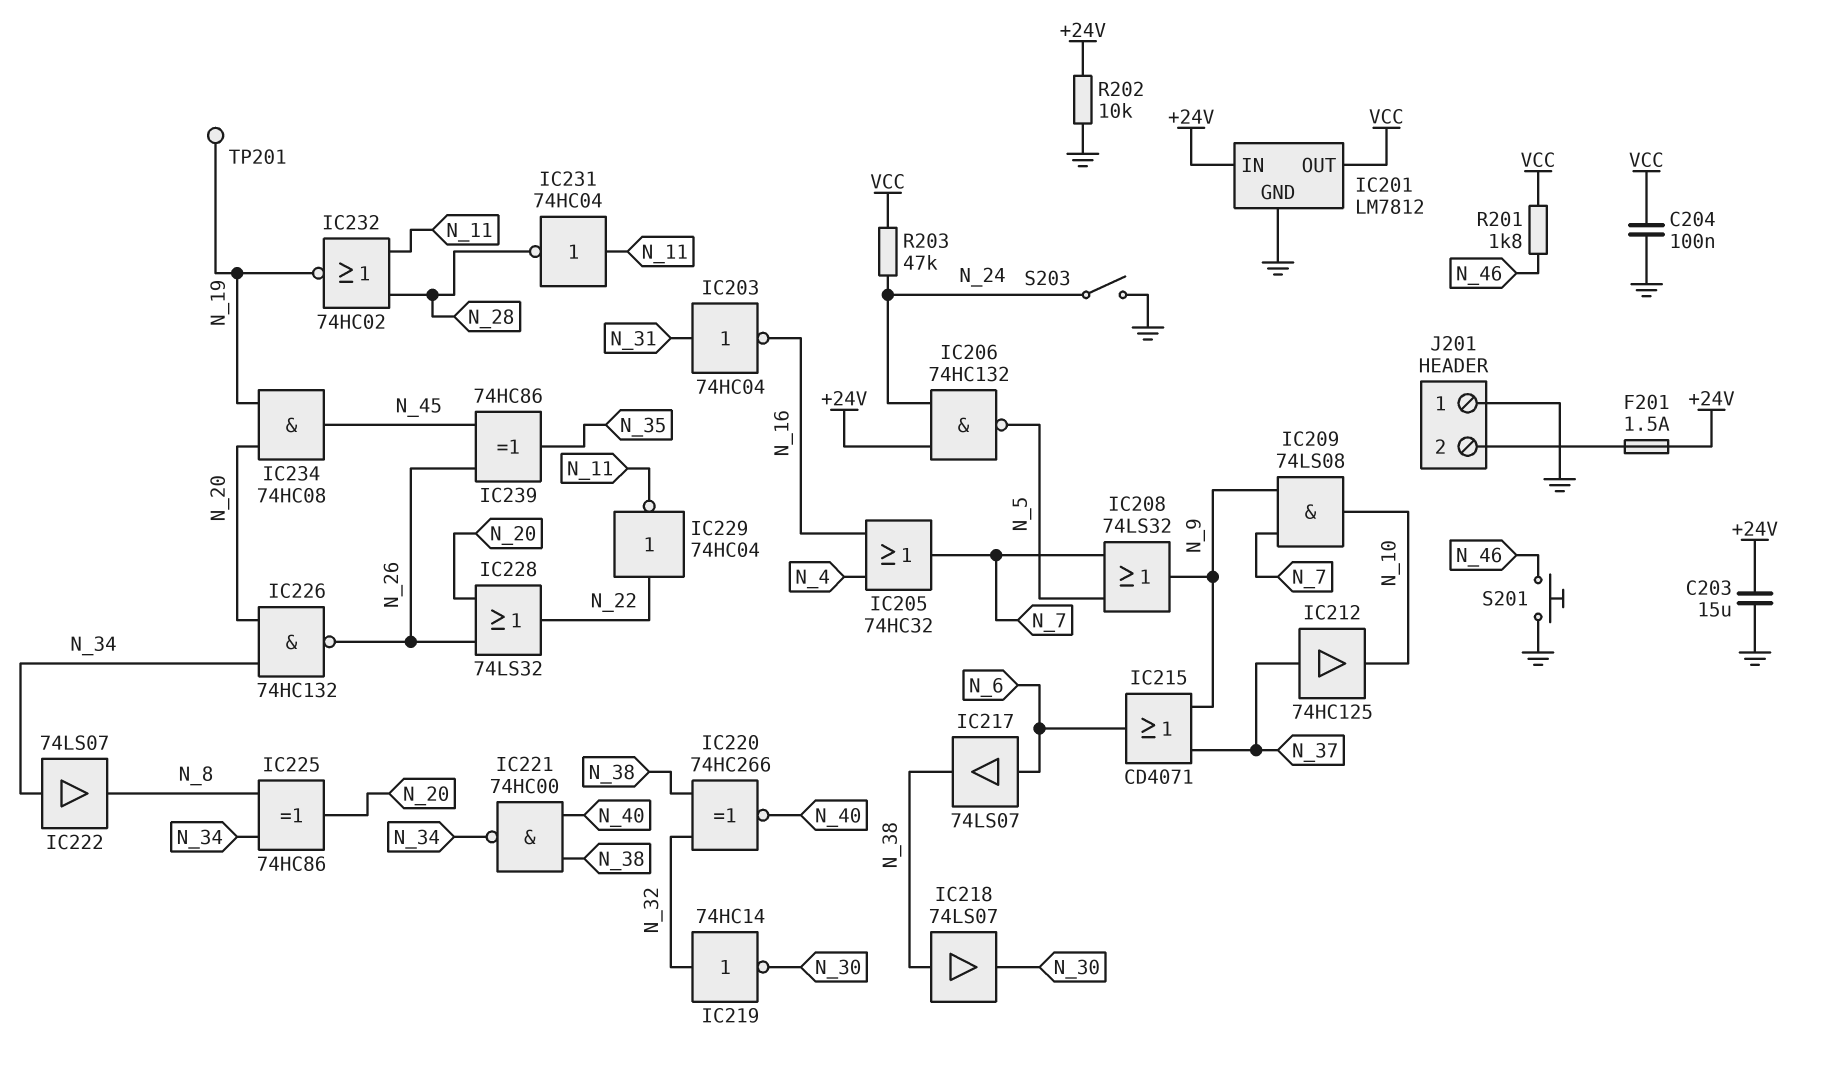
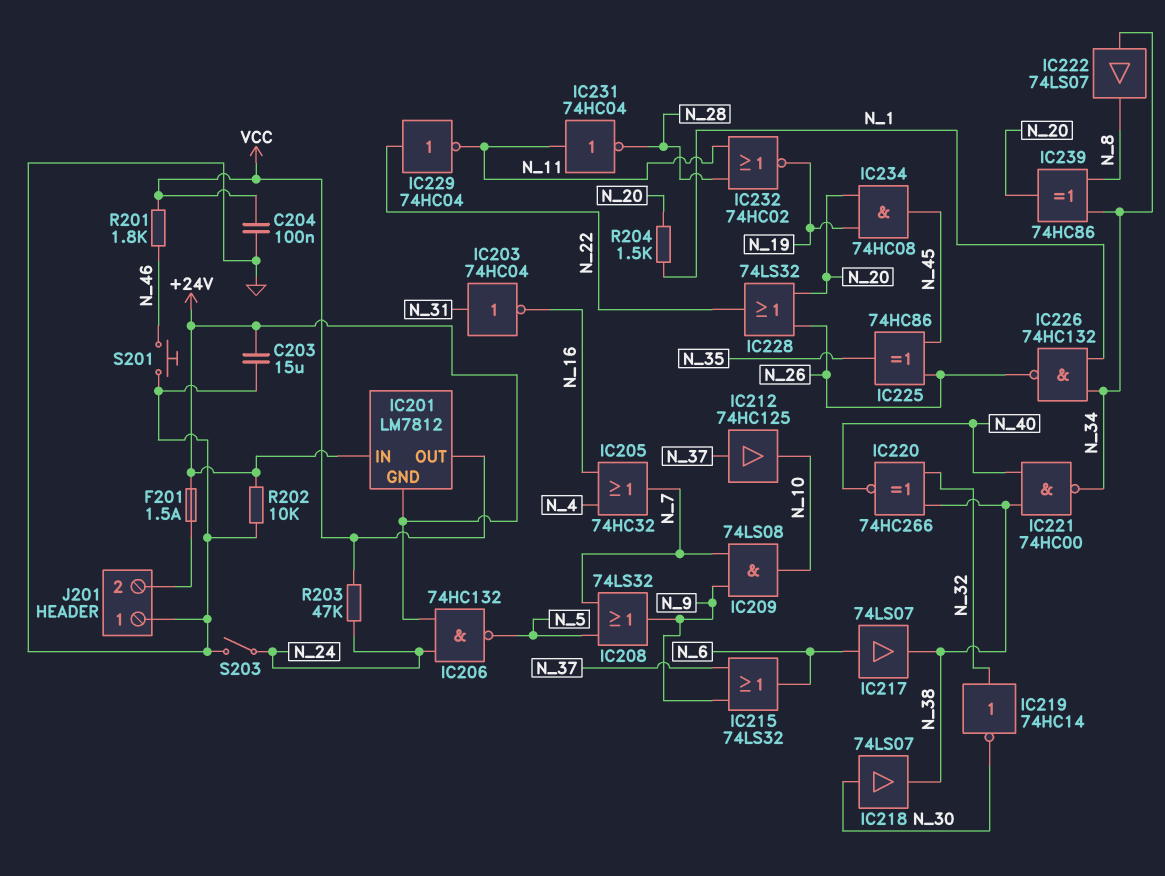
IC201 pin GND: GND -> +24V
IC215: OR CD4071 (in N_9, in N_37, out N_6) -> OR 74LS32 (in N_9, in N_37, out N_6)
IC218: buffer 74LS07 (in N_38, out N_30) -> buffer 74LS07 (in N_30, out N_38)
IC225: XOR 74HC86 (in N_8, in N_34, out N_20) -> XOR 74HC86 (in N_26, in N_45, out N_35)
IC226: NAND 74HC132 (in N_20, in N_34, out N_26) -> NAND 74HC132 (in N_1, in N_34, out N_26)
IC239: XOR 74HC86 (in N_26, in N_45, out N_35) -> XOR 74HC86 (in N_8, in N_34, out N_20)
R204: none -> 1.5k (N_1, N_20)
TP201: test point (N_19) -> none

